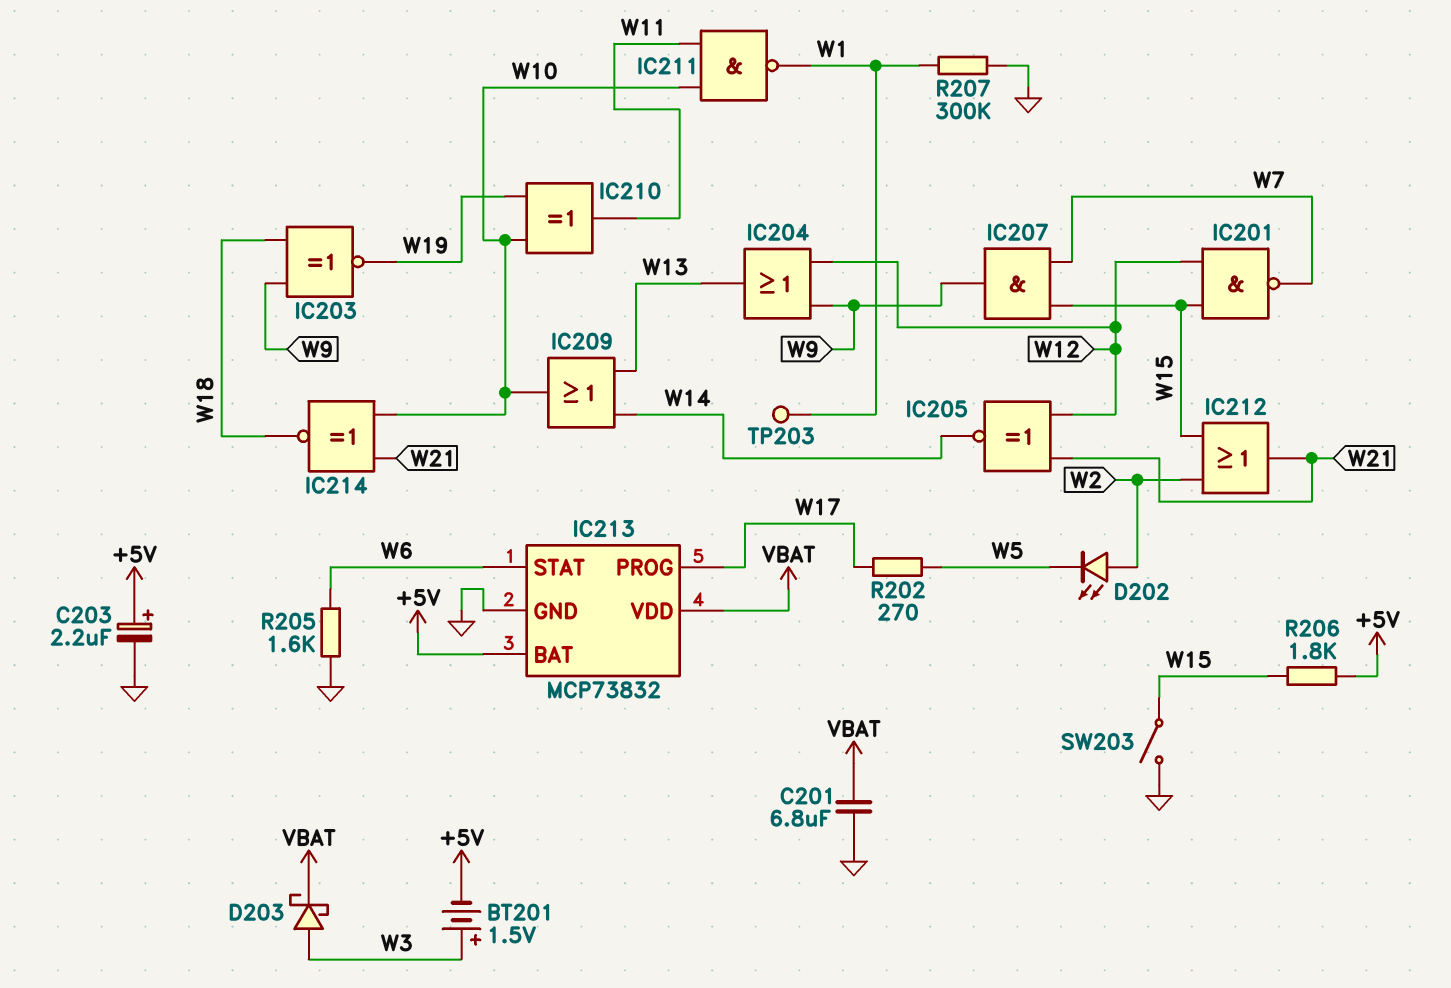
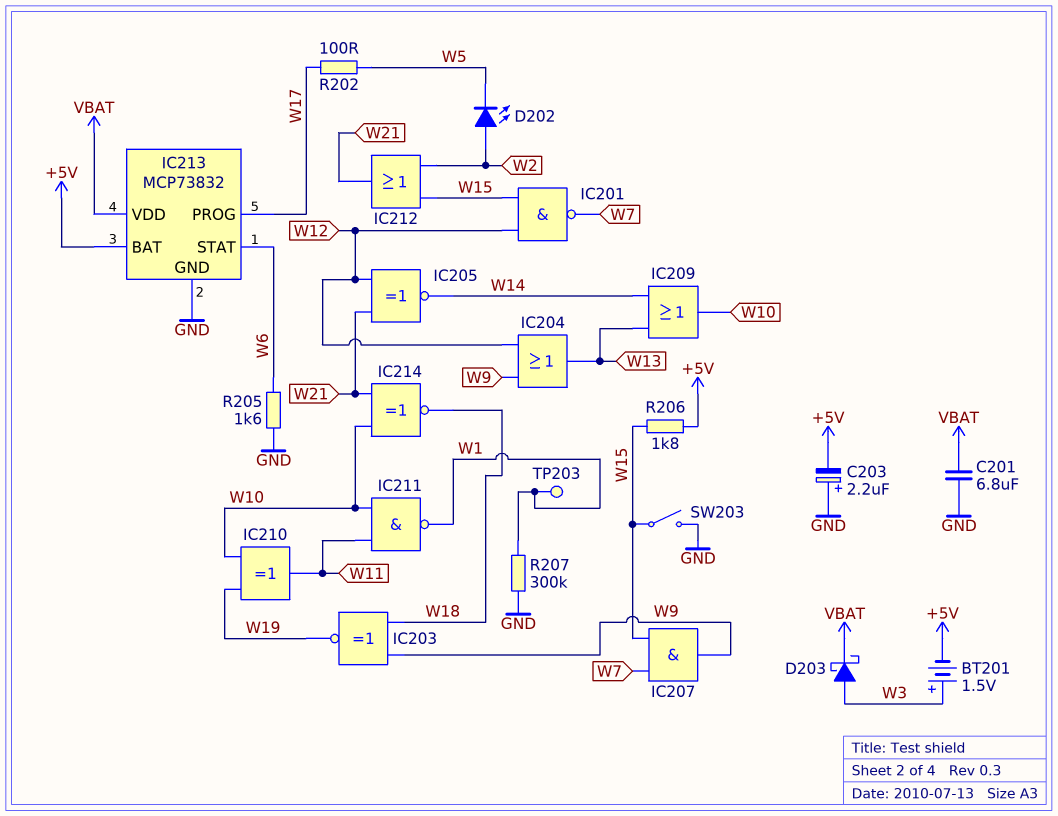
C203: 2.2uF (plus +5V, minus GND) -> 2.2uF (plus GND, minus +5V)
R202: 270 (W5, W17) -> 100 (W5, W17)

